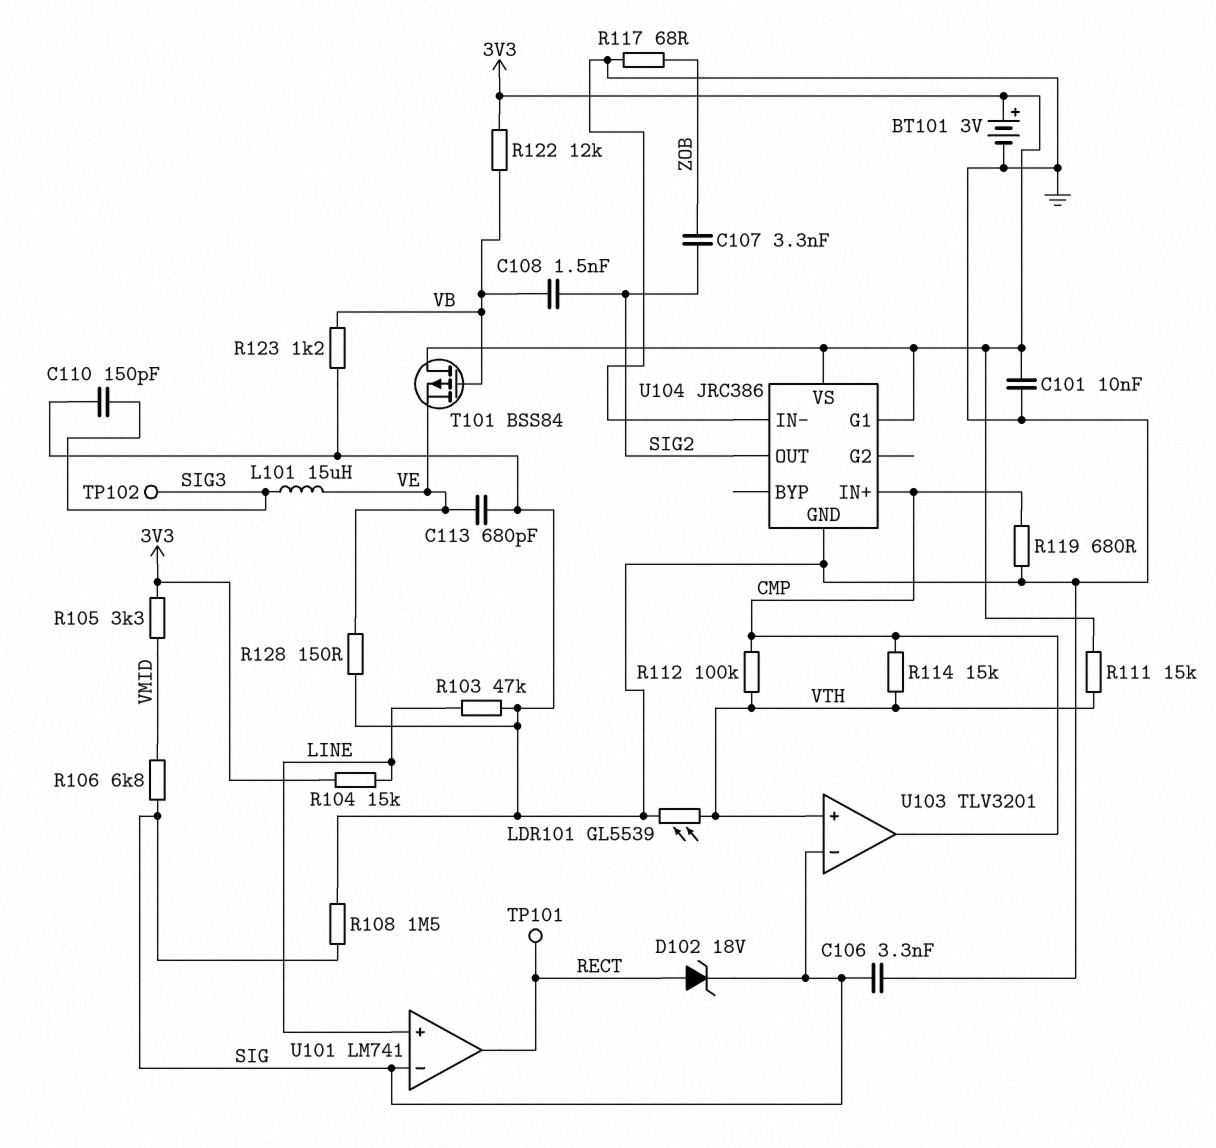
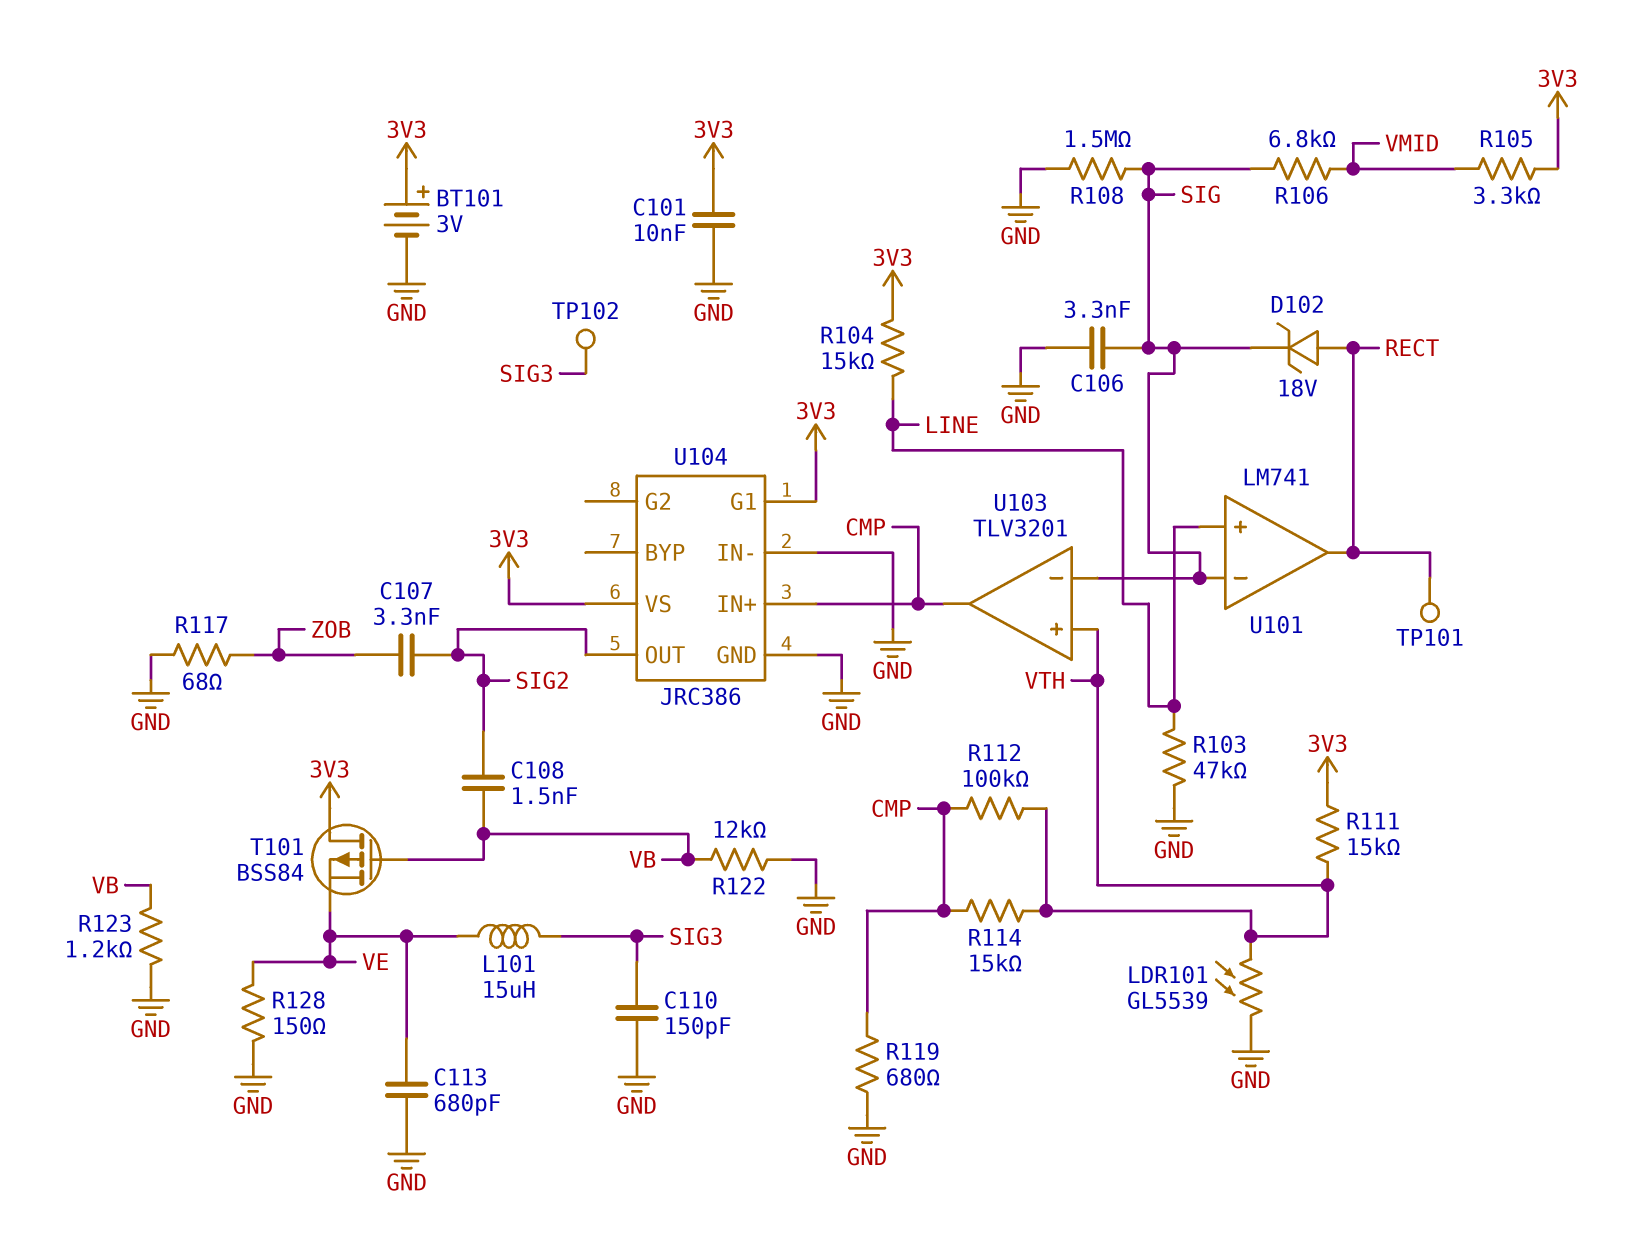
R122: 12k (3V3, VB) -> 12k (GND, VB)

